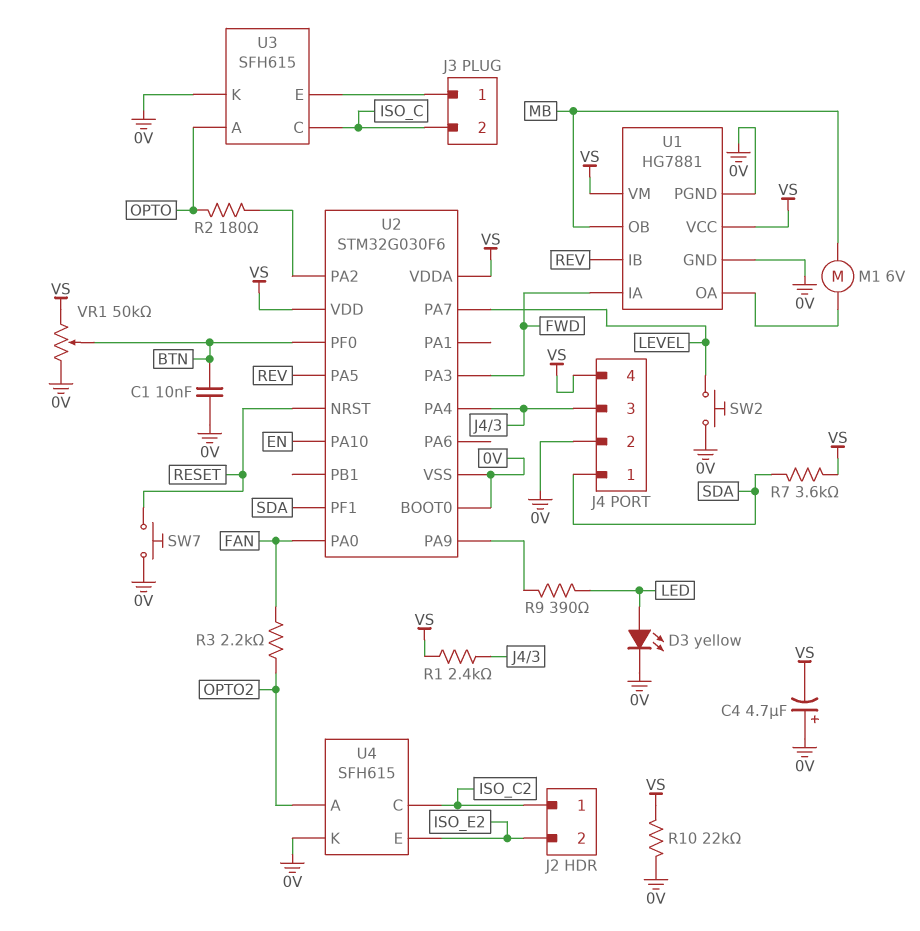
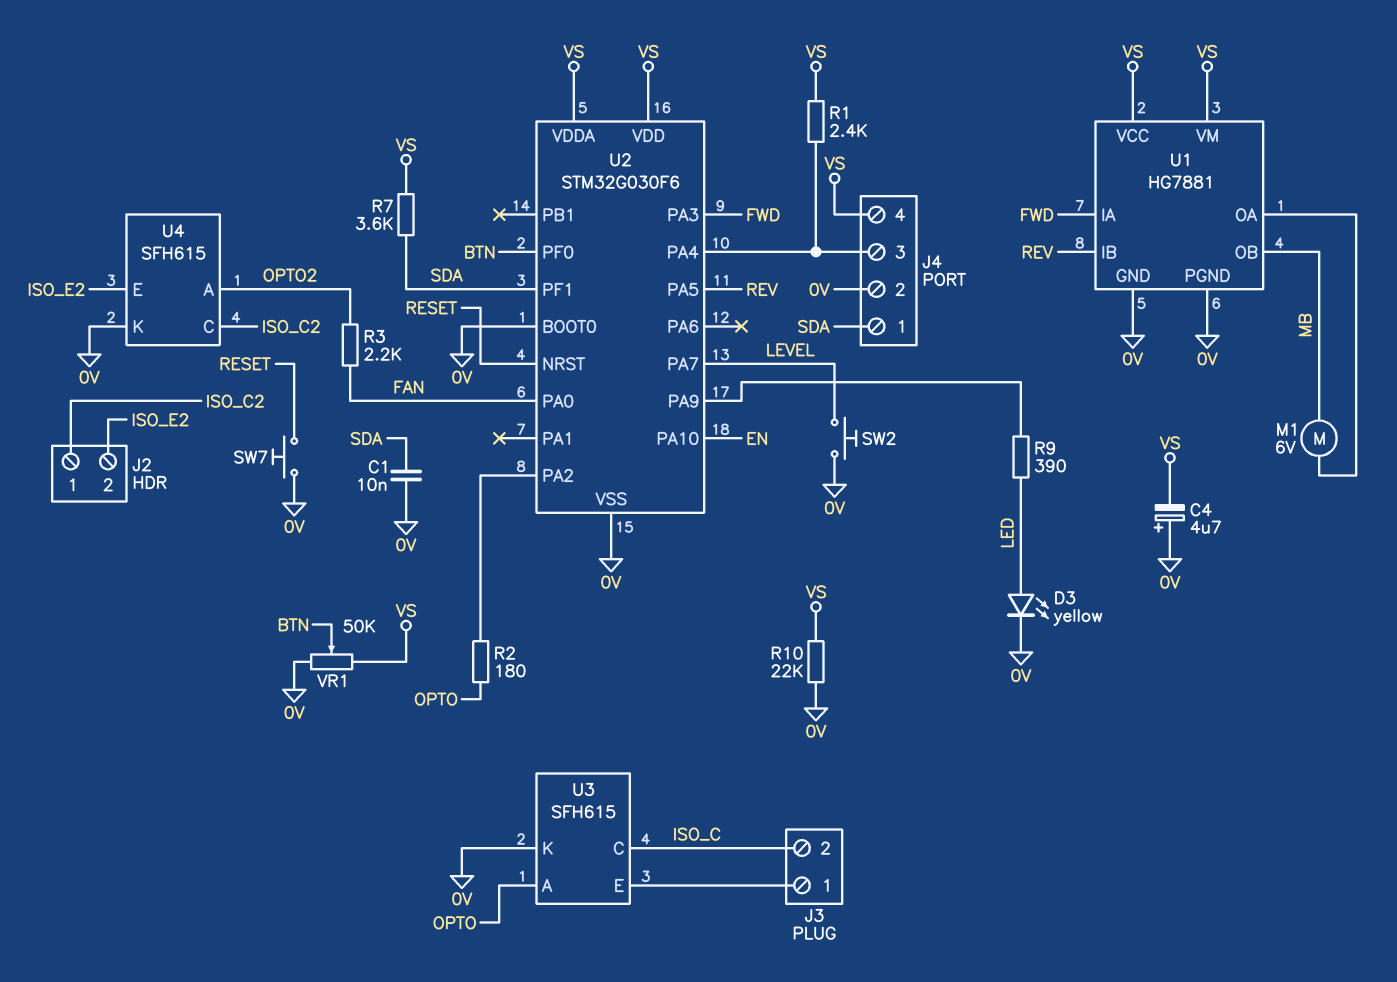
C1: 10nF (0V, BTN) -> 10nF (0V, SDA)

